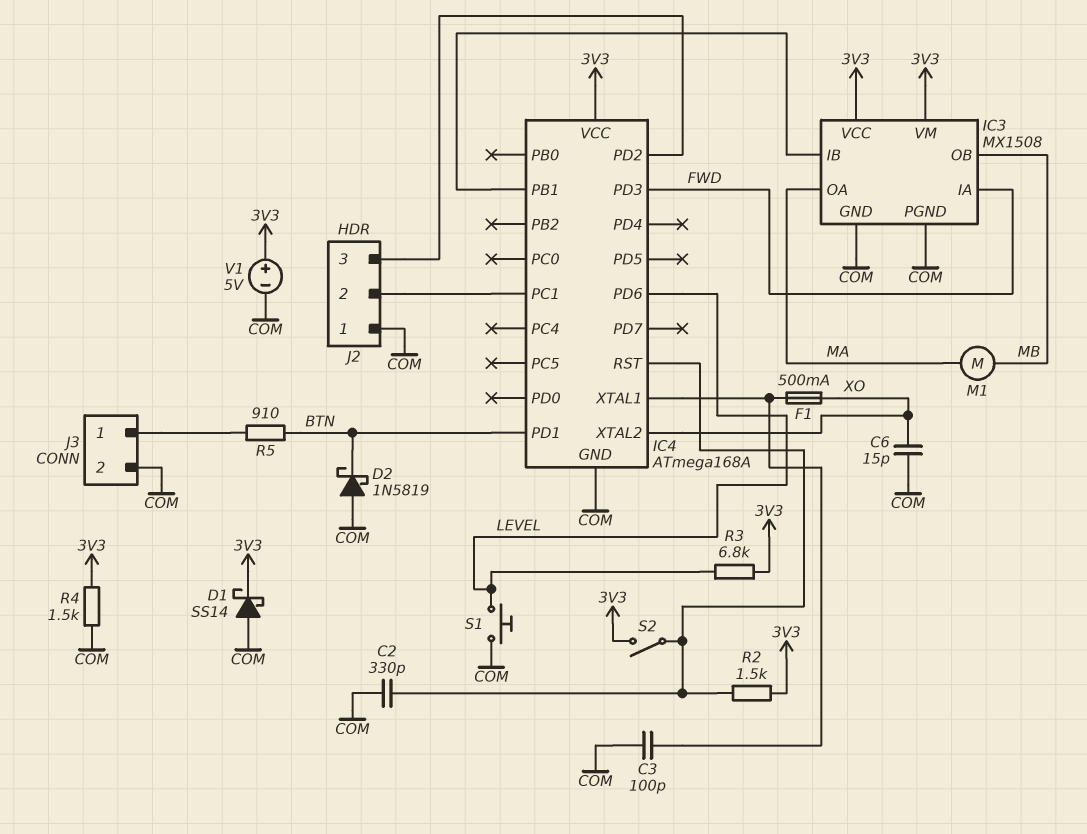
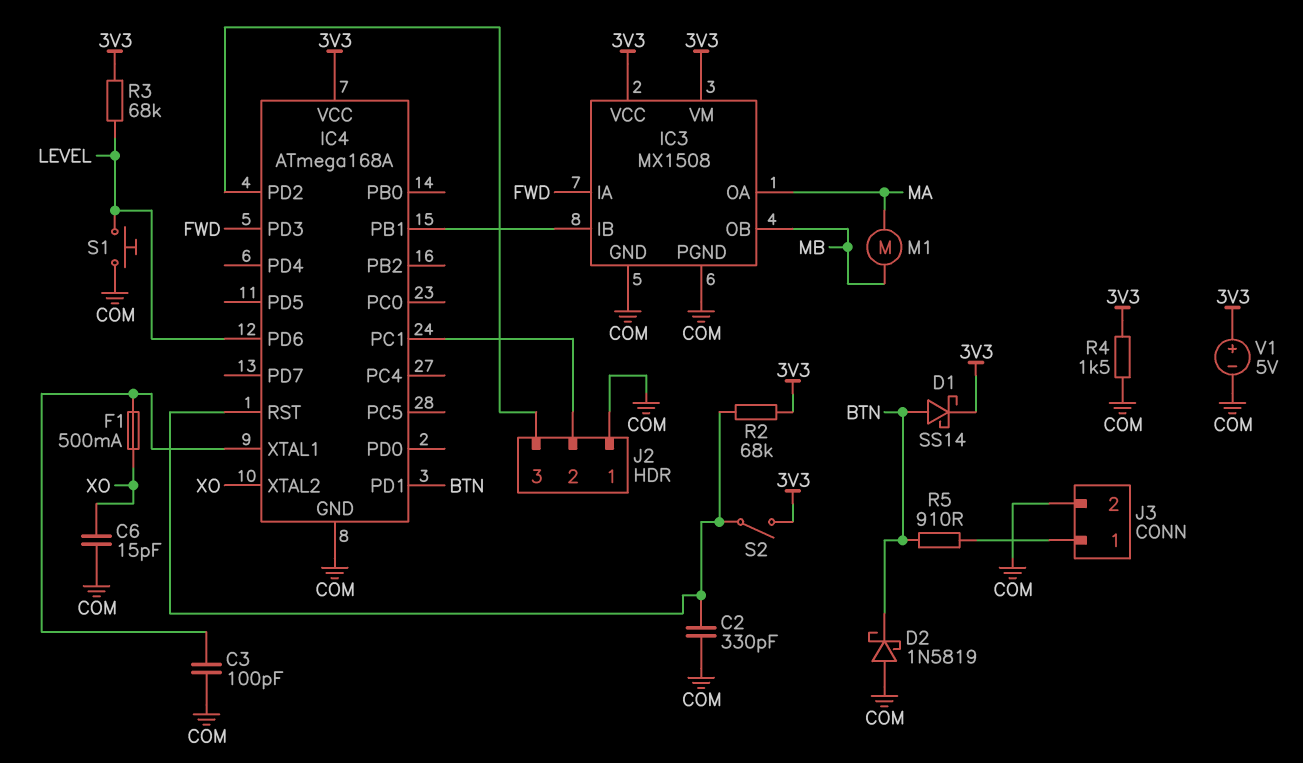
D1: schottky SS14 (A COM, K 3V3) -> schottky SS14 (A BTN, K 3V3)
R2: 1.5k (3V3, IC4/RST) -> 68k (3V3, IC4/RST)
R3: 6.8k (3V3, LEVEL) -> 68k (3V3, LEVEL)

